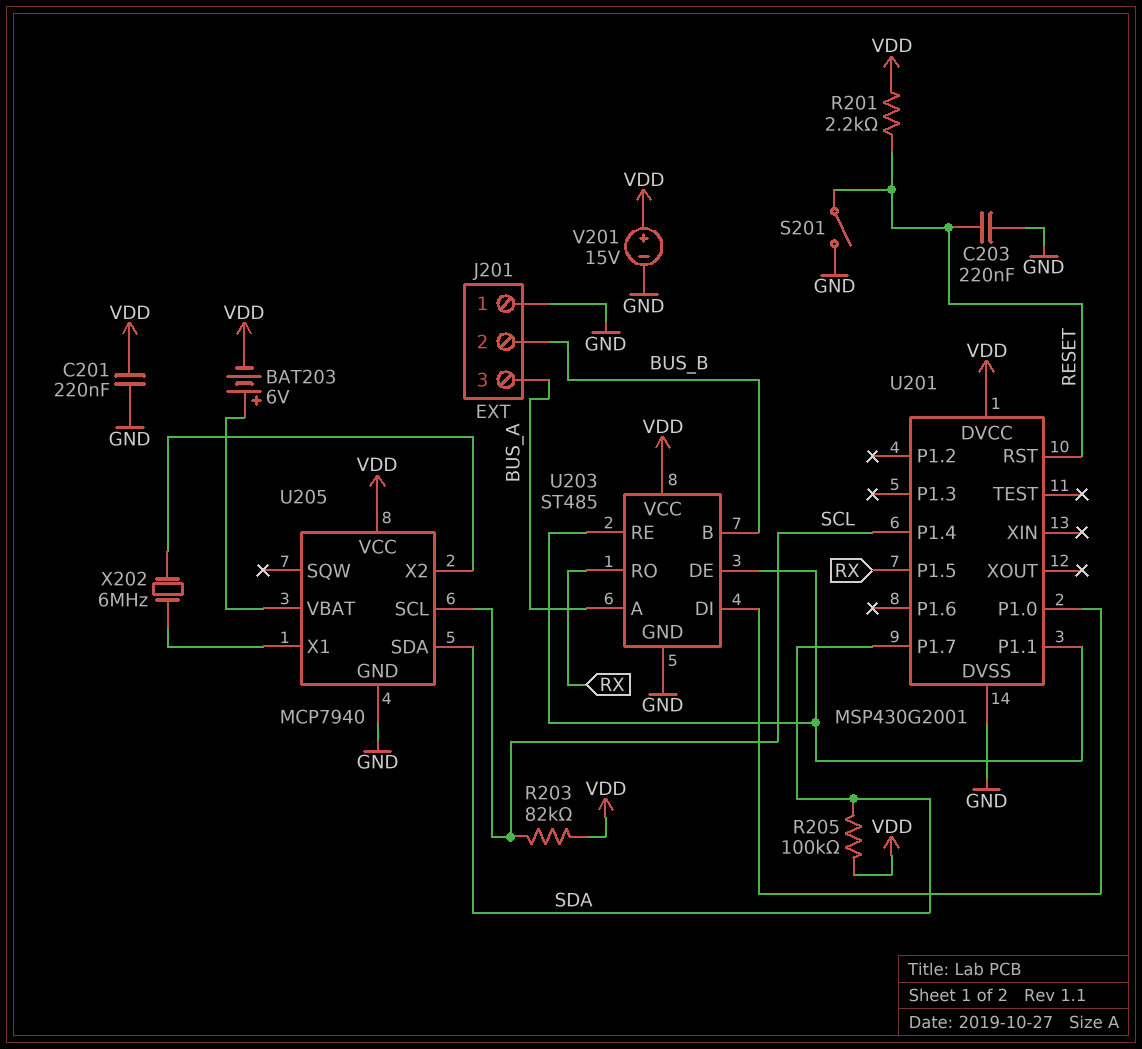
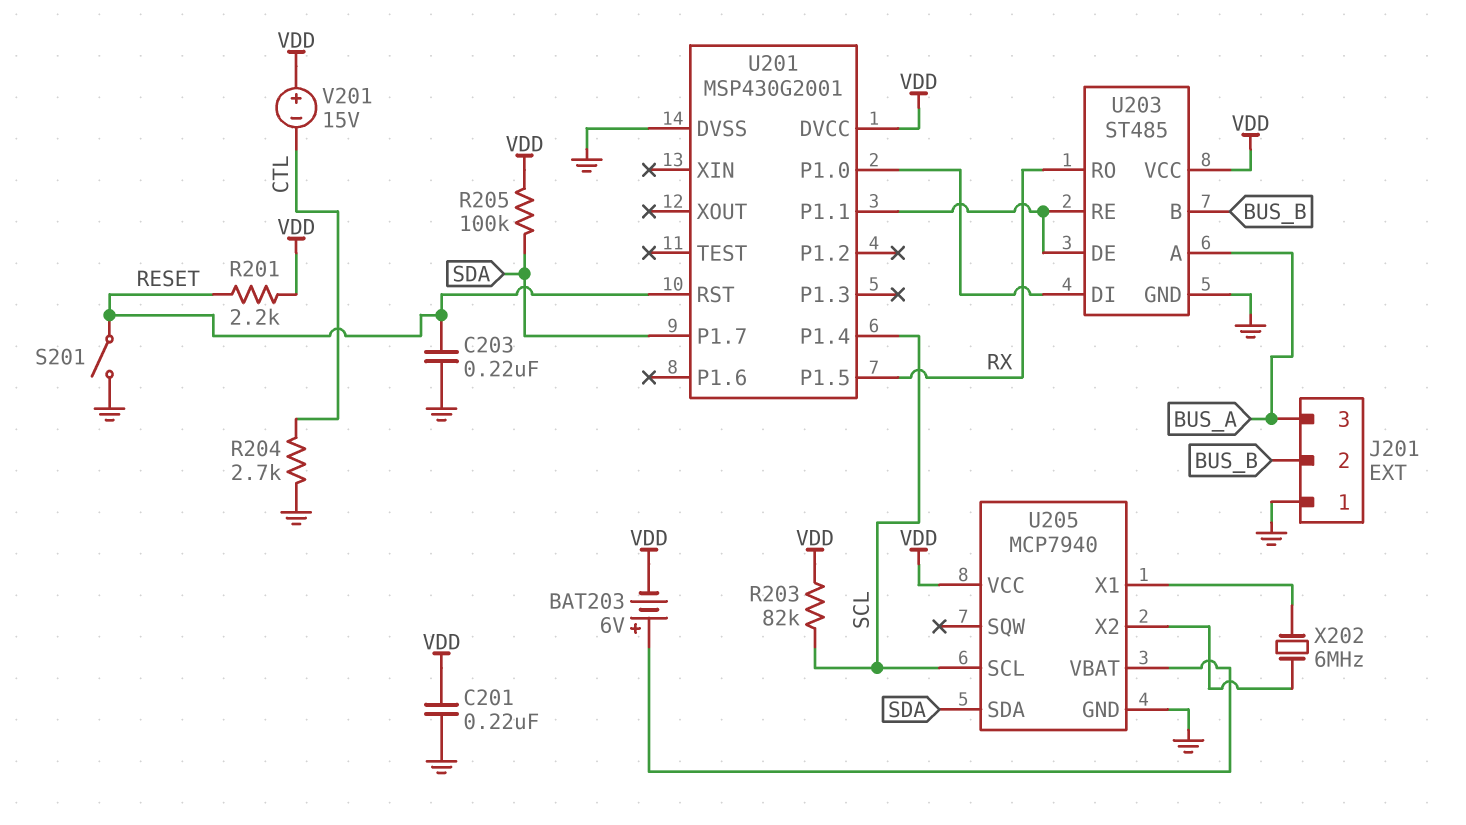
R204: none -> 2.7k (CTL, GND)
V201: 15V (plus VDD, minus GND) -> 15V (plus VDD, minus CTL)

